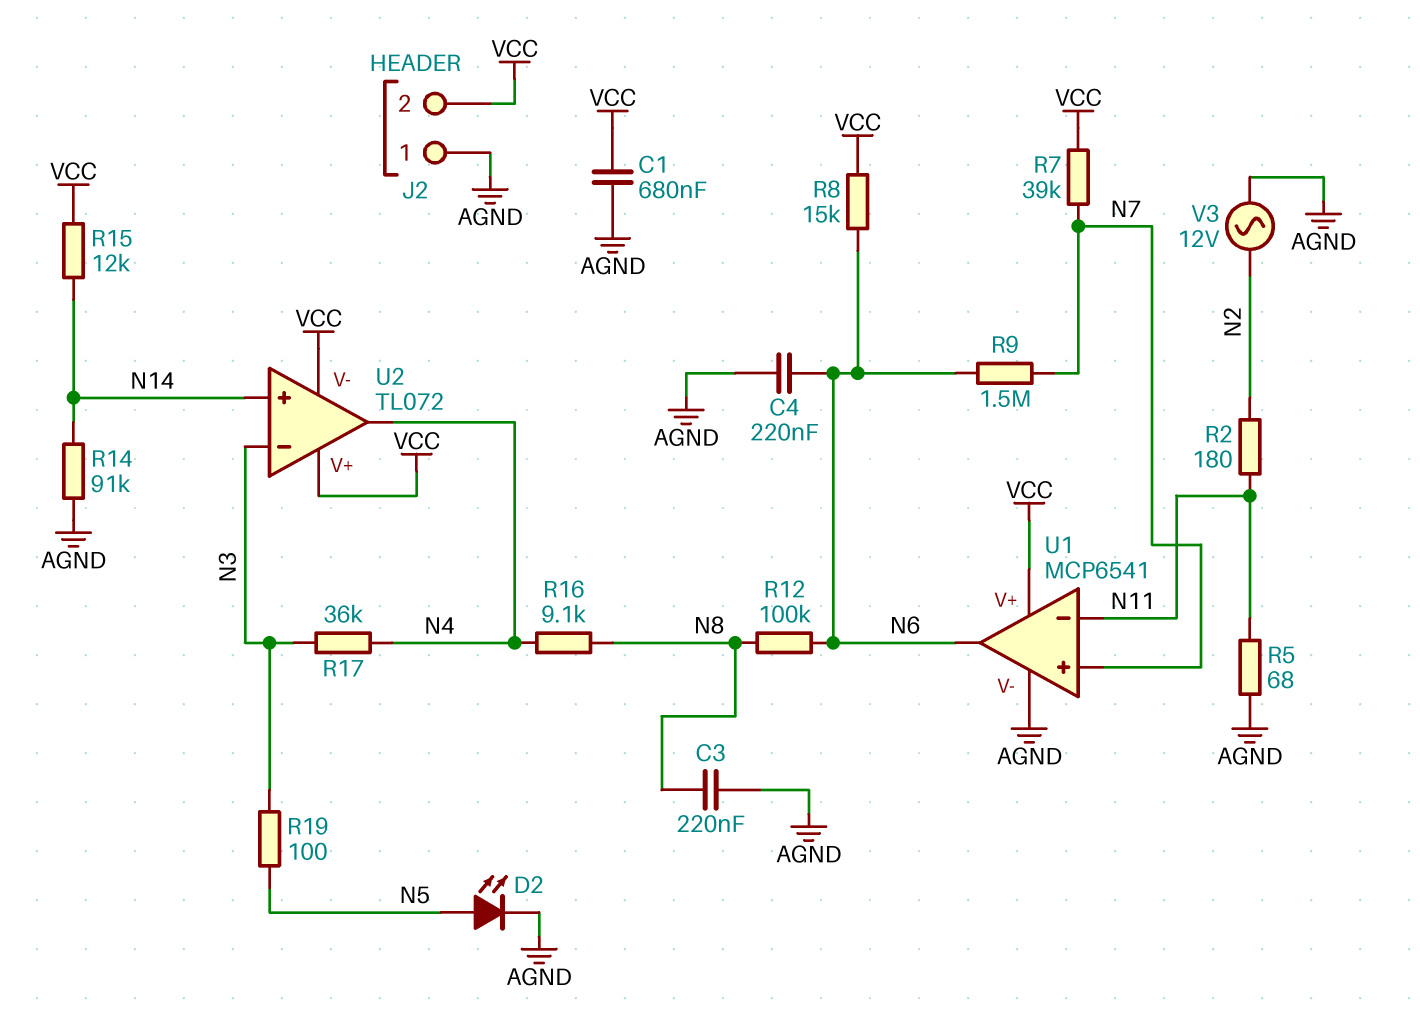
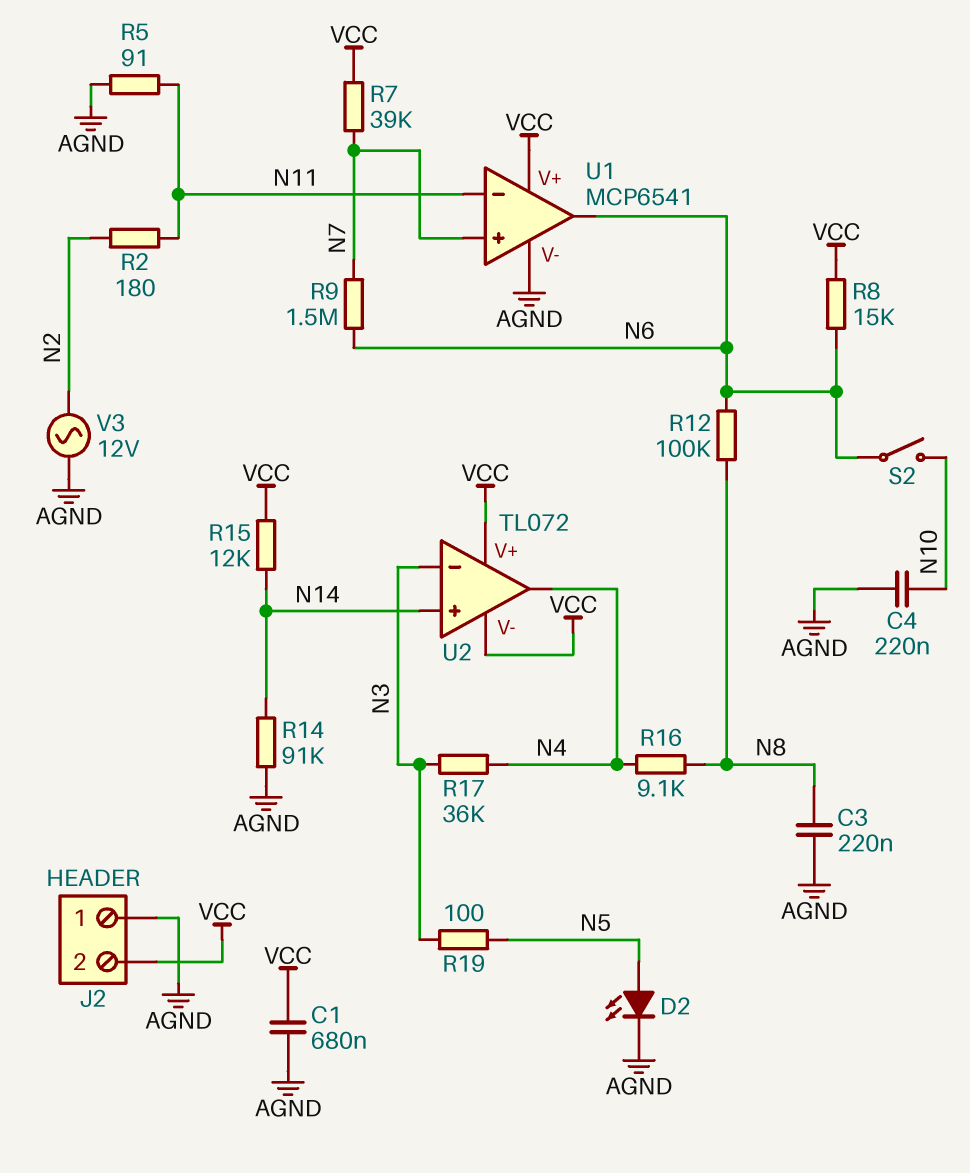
C4: 220nF (AGND, N6) -> 220nF (AGND, N10)
R5: 68 (AGND, N11) -> 91 (AGND, N11)
S2: none -> switch (N6, N10)

